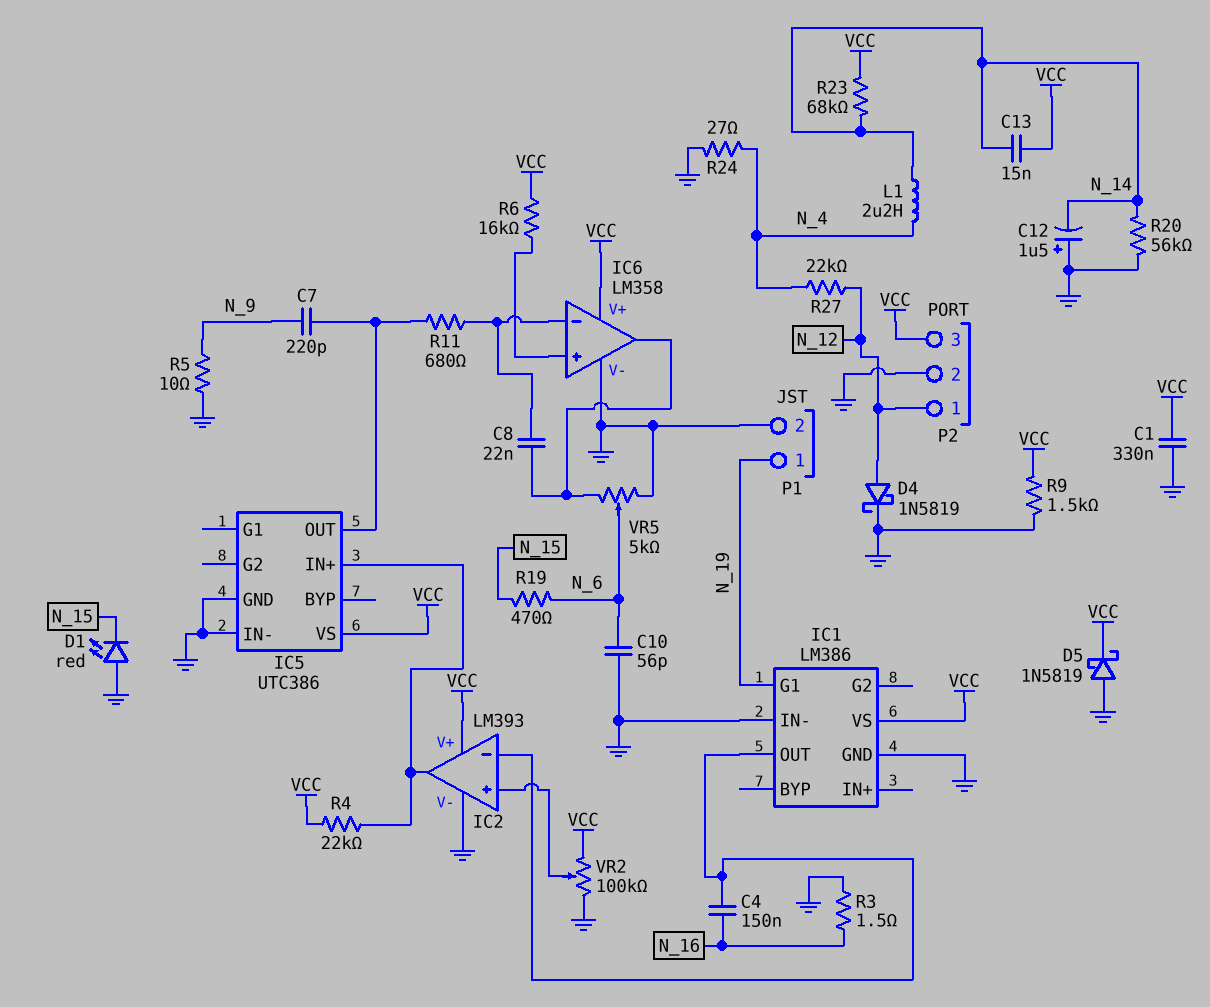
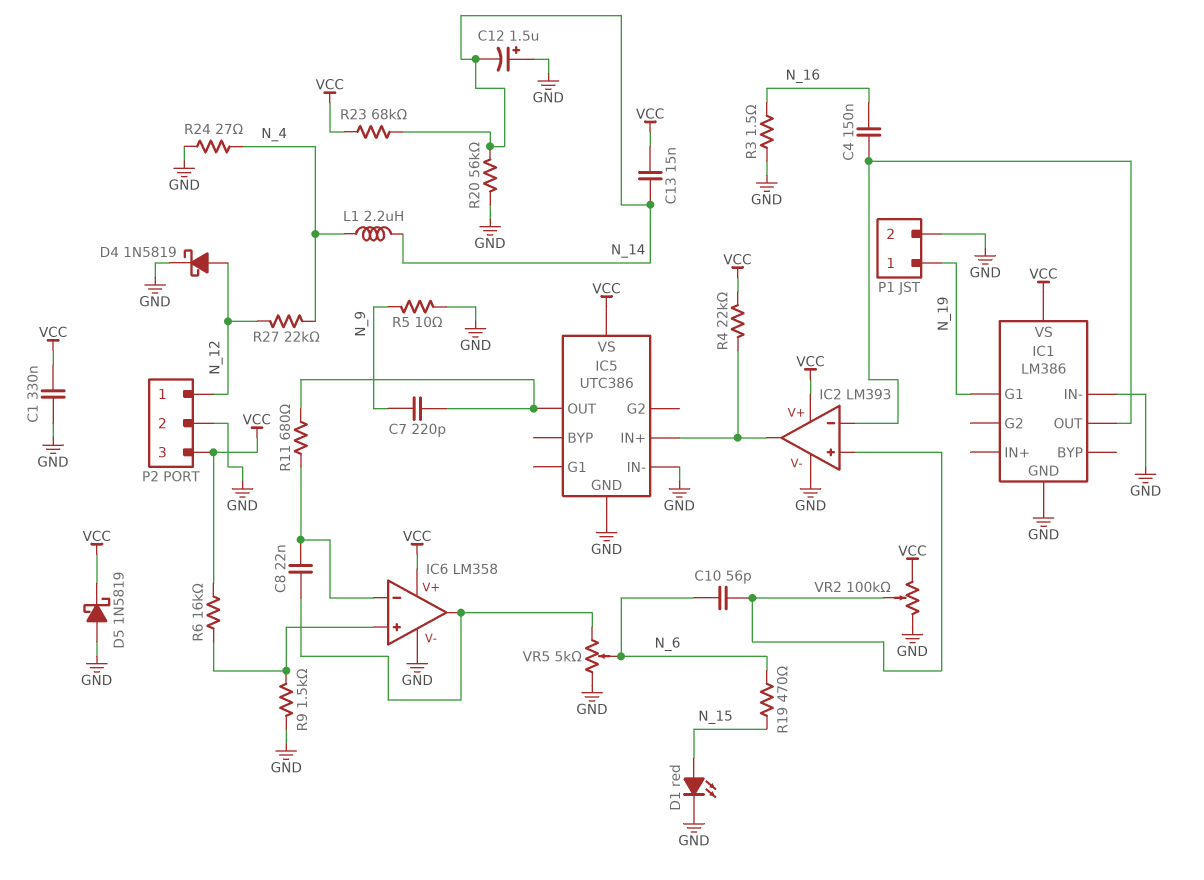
C10: 56pF (GND, N_6) -> 56pF (IC2/in+, N_6)
D1: LED red (A GND, K N_15) -> LED red (A N_15, K GND)
R9: 1.5k (GND, VCC) -> 1.5k (GND, IC6/in+)

